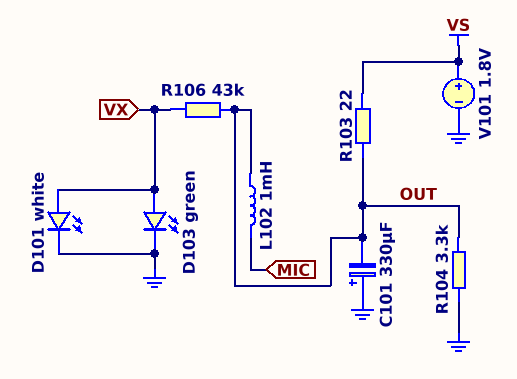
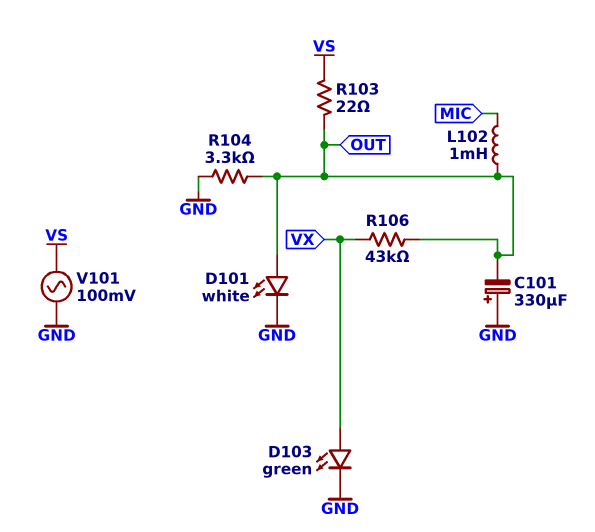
D101: LED white (A VX, K GND) -> LED white (A OUT, K GND)
V101: 1.8V (plus VS, minus GND) -> AC 100mV (GND, VS)

